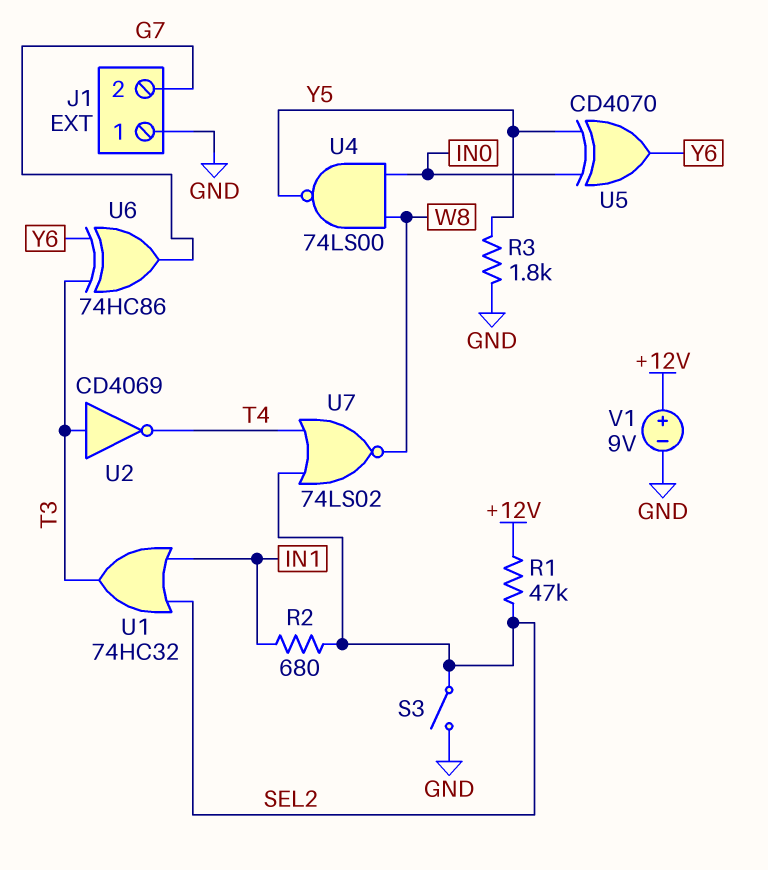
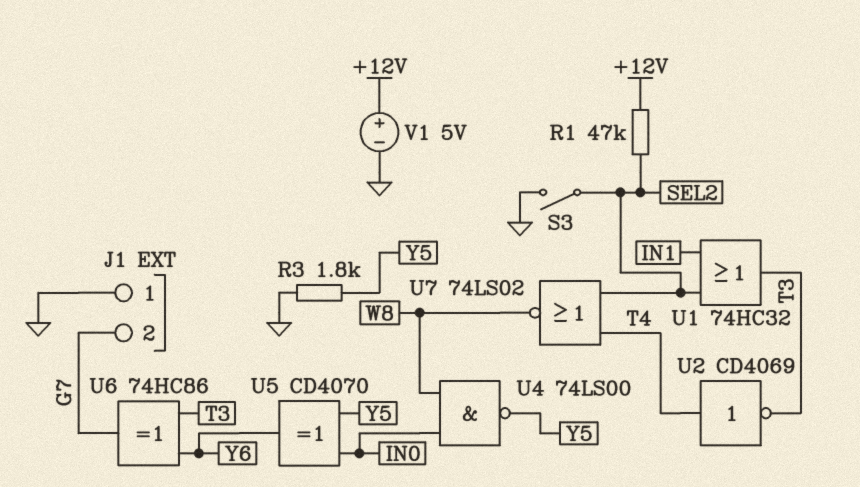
R2: 680 (IN1, SEL2) -> none
U2: NOT CD4069 (in T3, out T4) -> NOT CD4069 (in T4, out T3)
V1: 9V (plus +12V, minus GND) -> 5V (plus +12V, minus GND)

